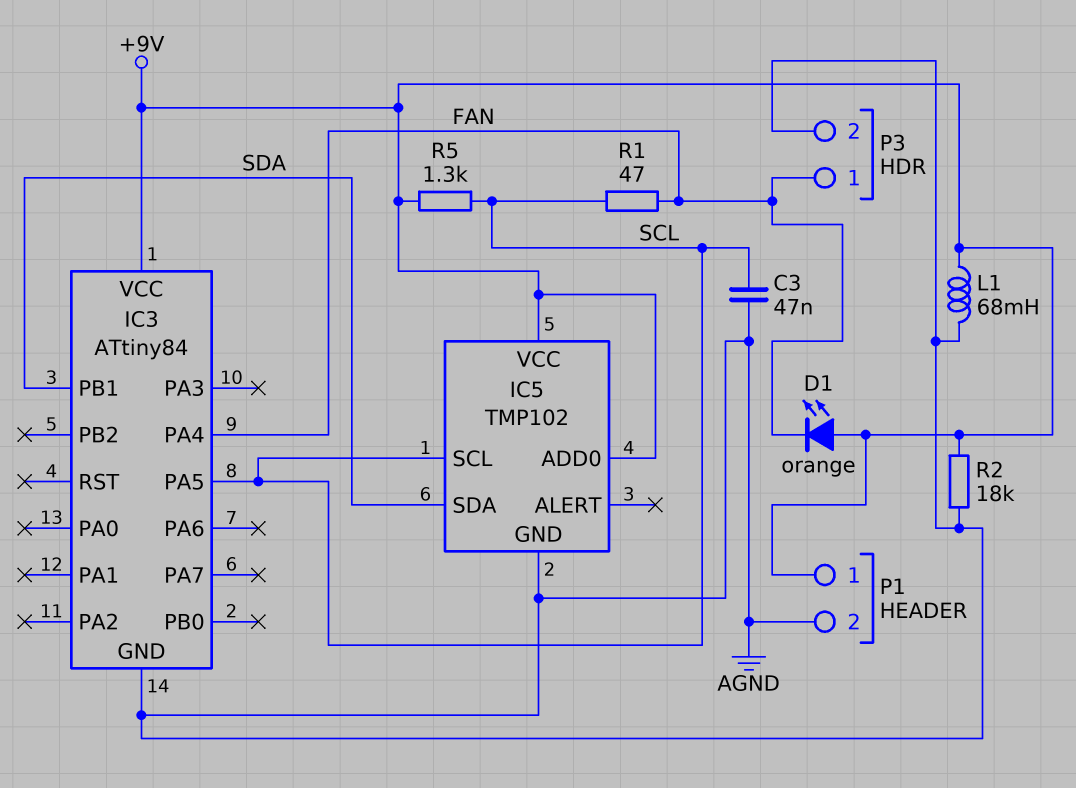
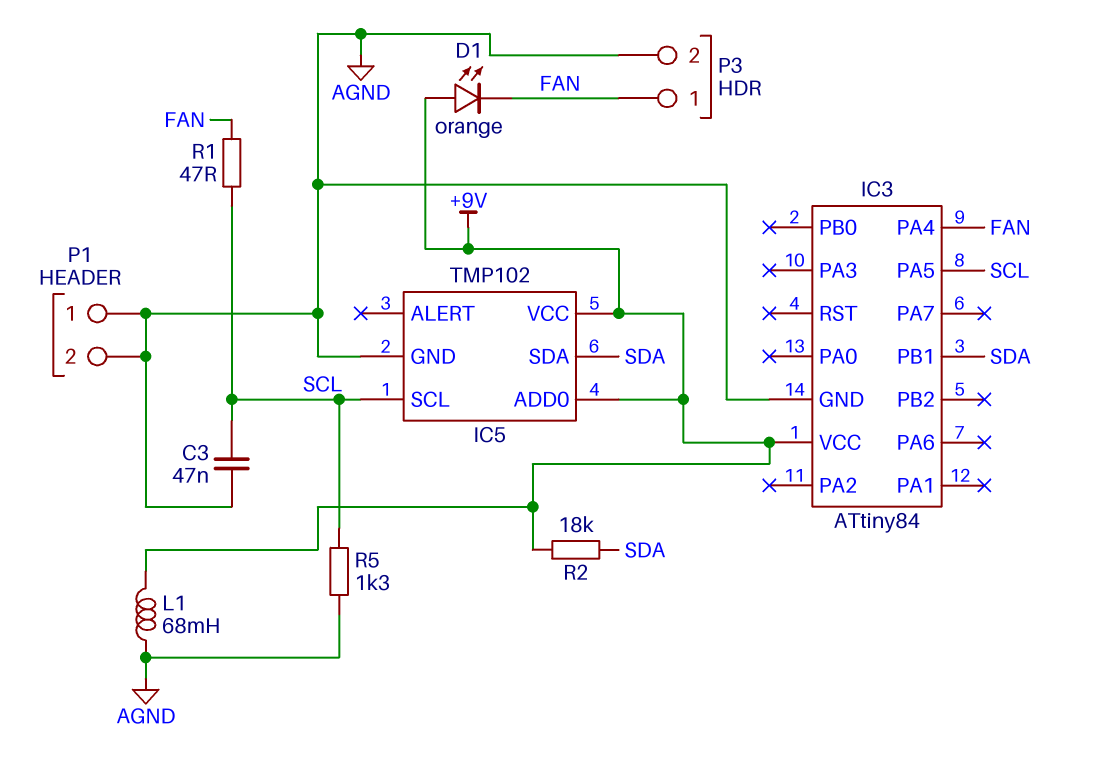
P1 pin 1: +9V -> AGND
R2: 18k (+9V, AGND) -> 18k (+9V, SDA)
R5: 1.3k (+9V, SCL) -> 1.3k (AGND, SCL)

